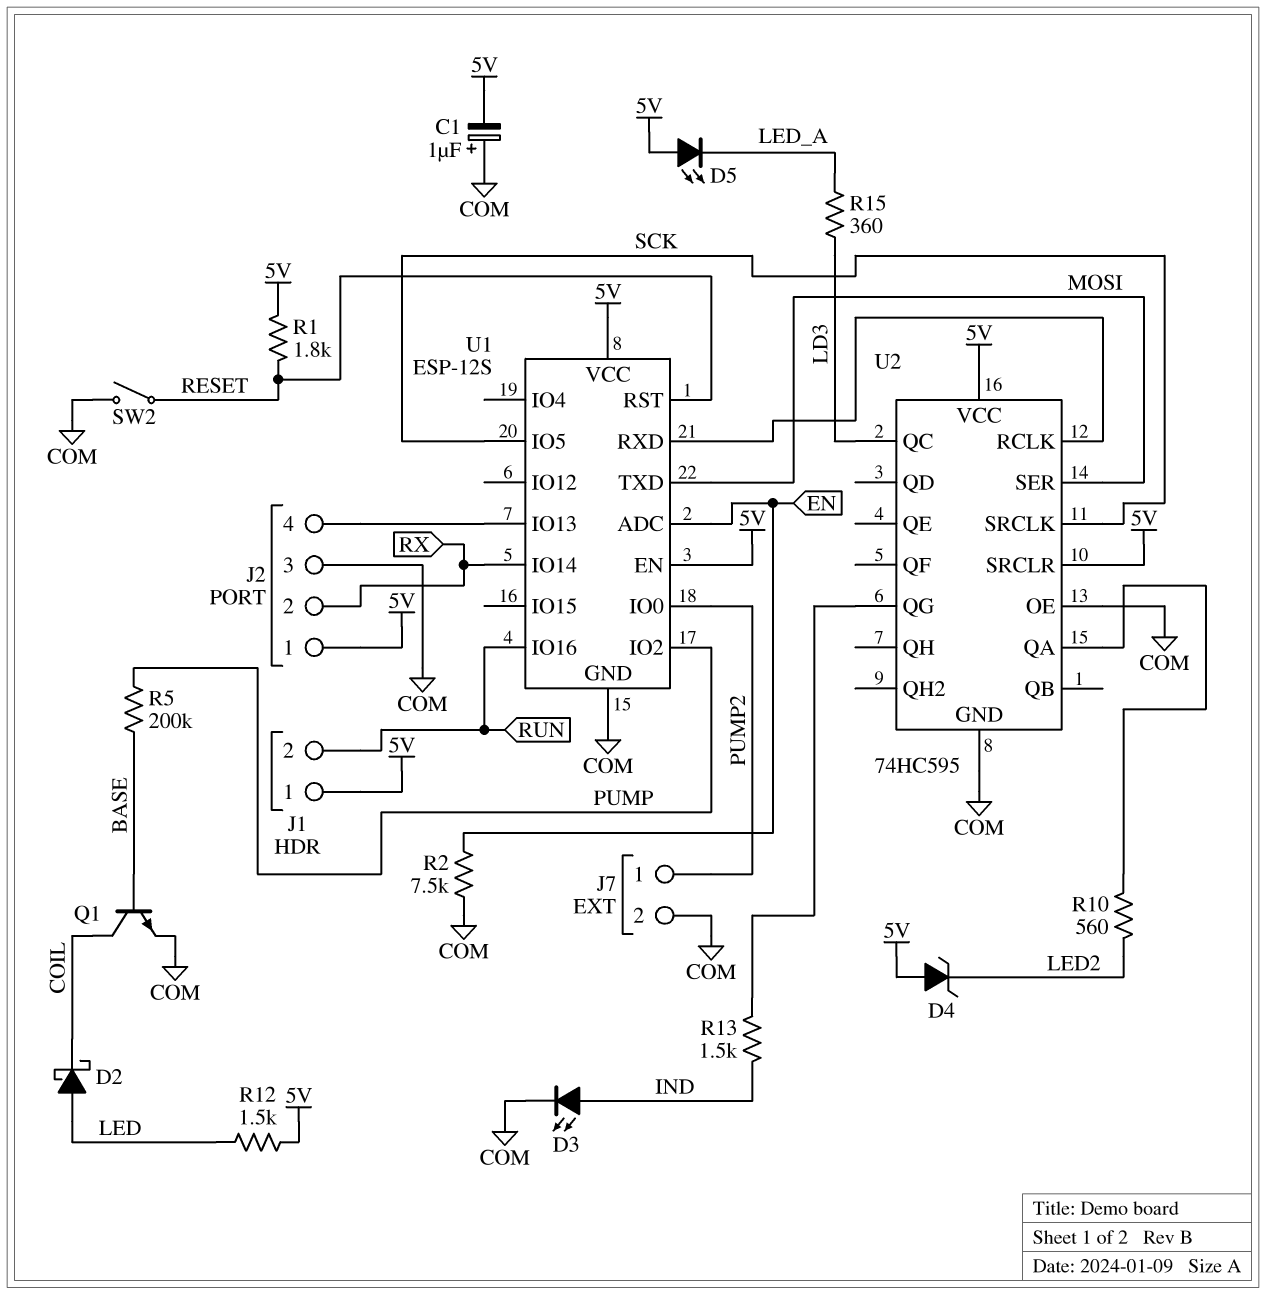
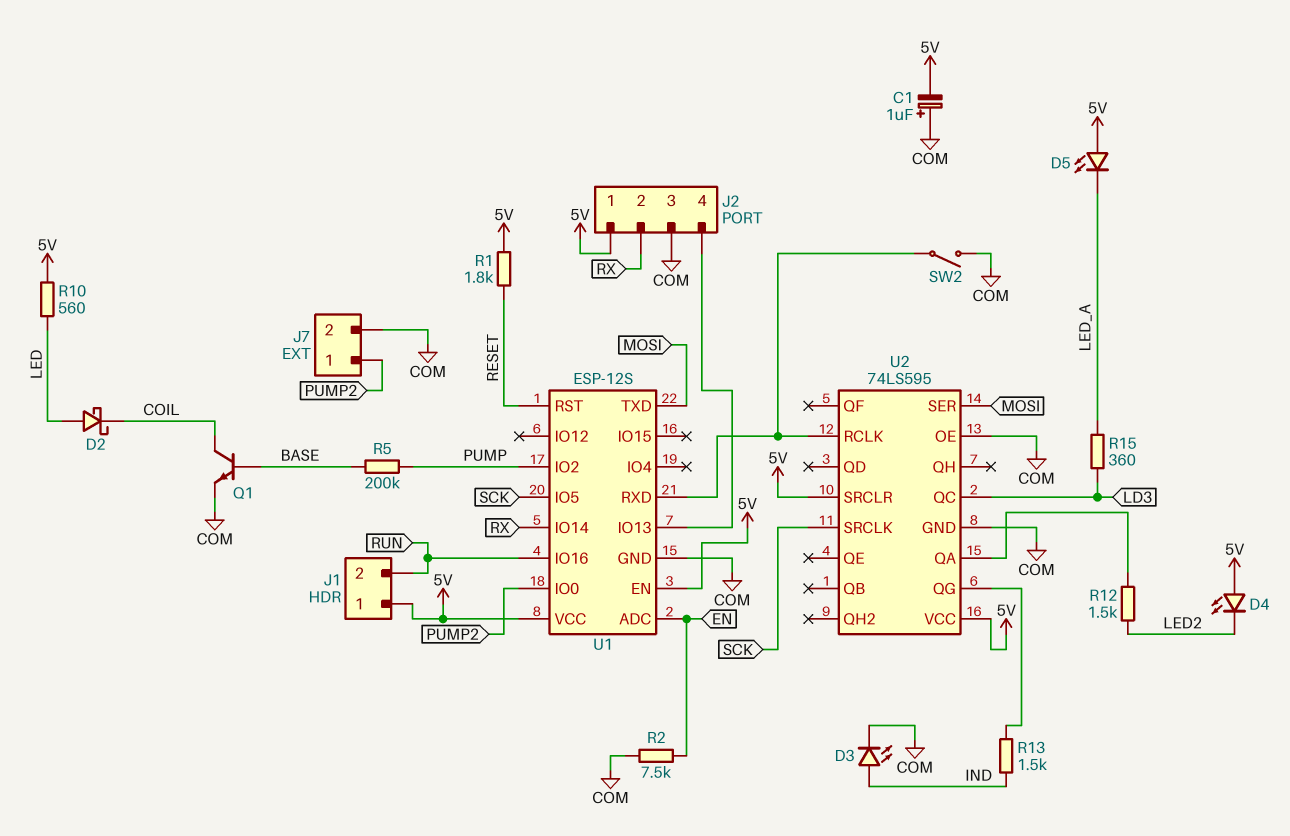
D4: zener (A 5V, K LED2) -> LED (A 5V, K LED2)
R10: 560 (LED2, U2/QA) -> 560 (5V, LED)
R12: 1.5k (5V, LED) -> 1.5k (LED2, U2/QA)
SW2: switch (COM, RESET) -> switch (COM, U1/RXD)
U2: 74HC595 -> 74LS595

